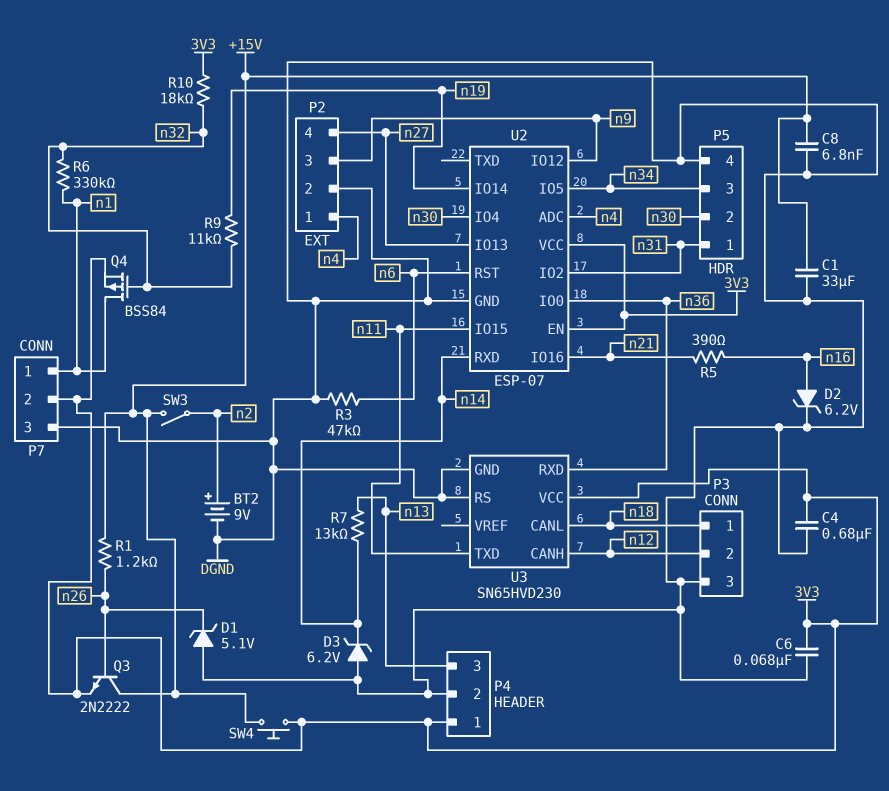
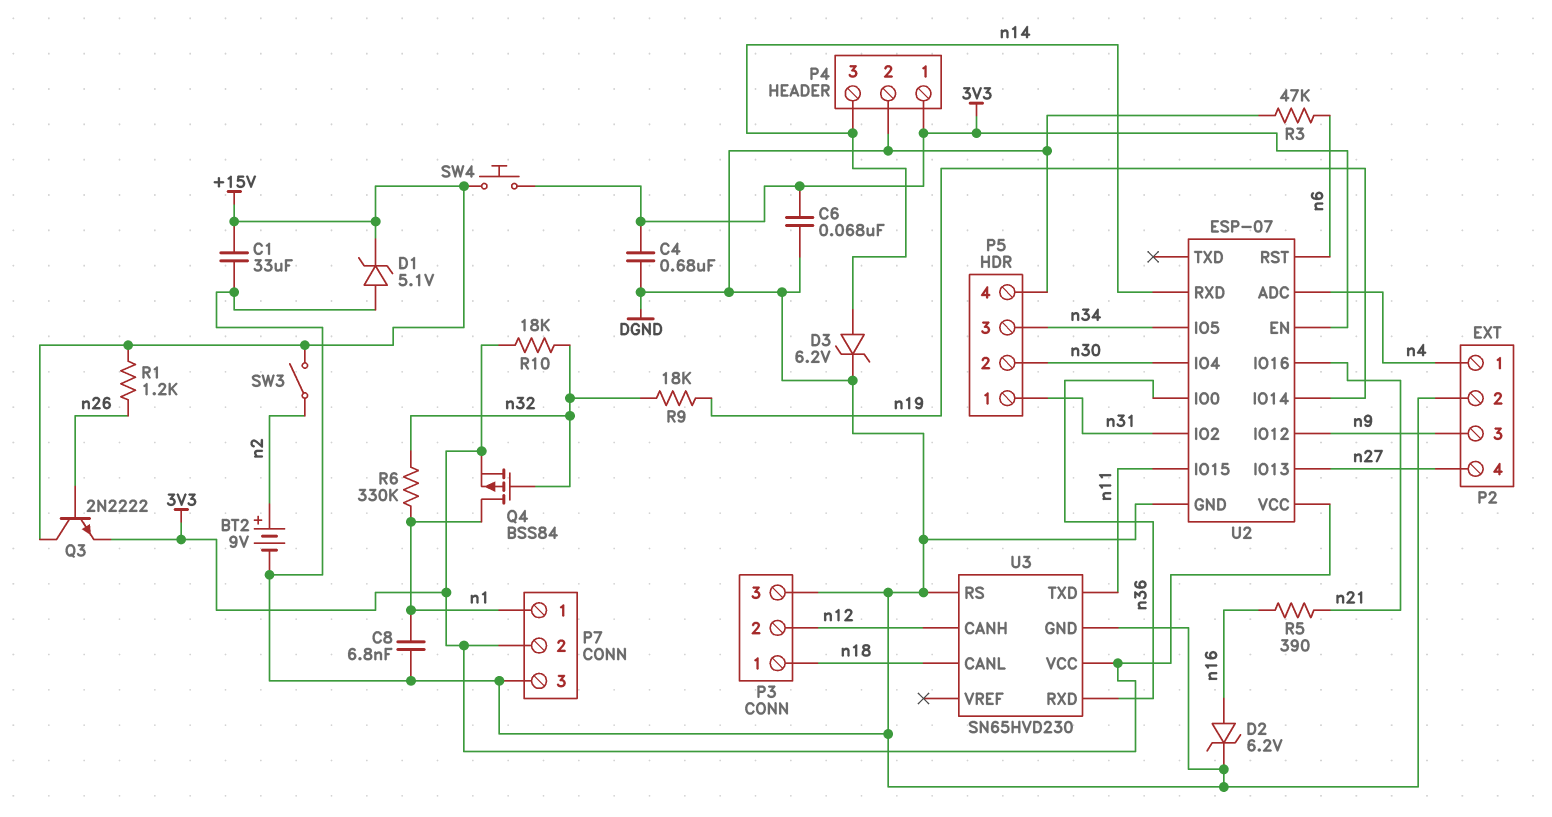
C8: 6.8nF (+15V, DGND) -> 6.8nF (DGND, n1)
D1: zener 5.1V (A DGND, K n26) -> zener 5.1V (A DGND, K +15V)
D3: zener 6.2V (A DGND, K n14) -> zener 6.2V (A n14, K DGND)
P4 pin 3: n13 -> n14
R7: 13k (n13, n14) -> none
R9: 11k (n19, n32) -> 18k (n19, n32)

